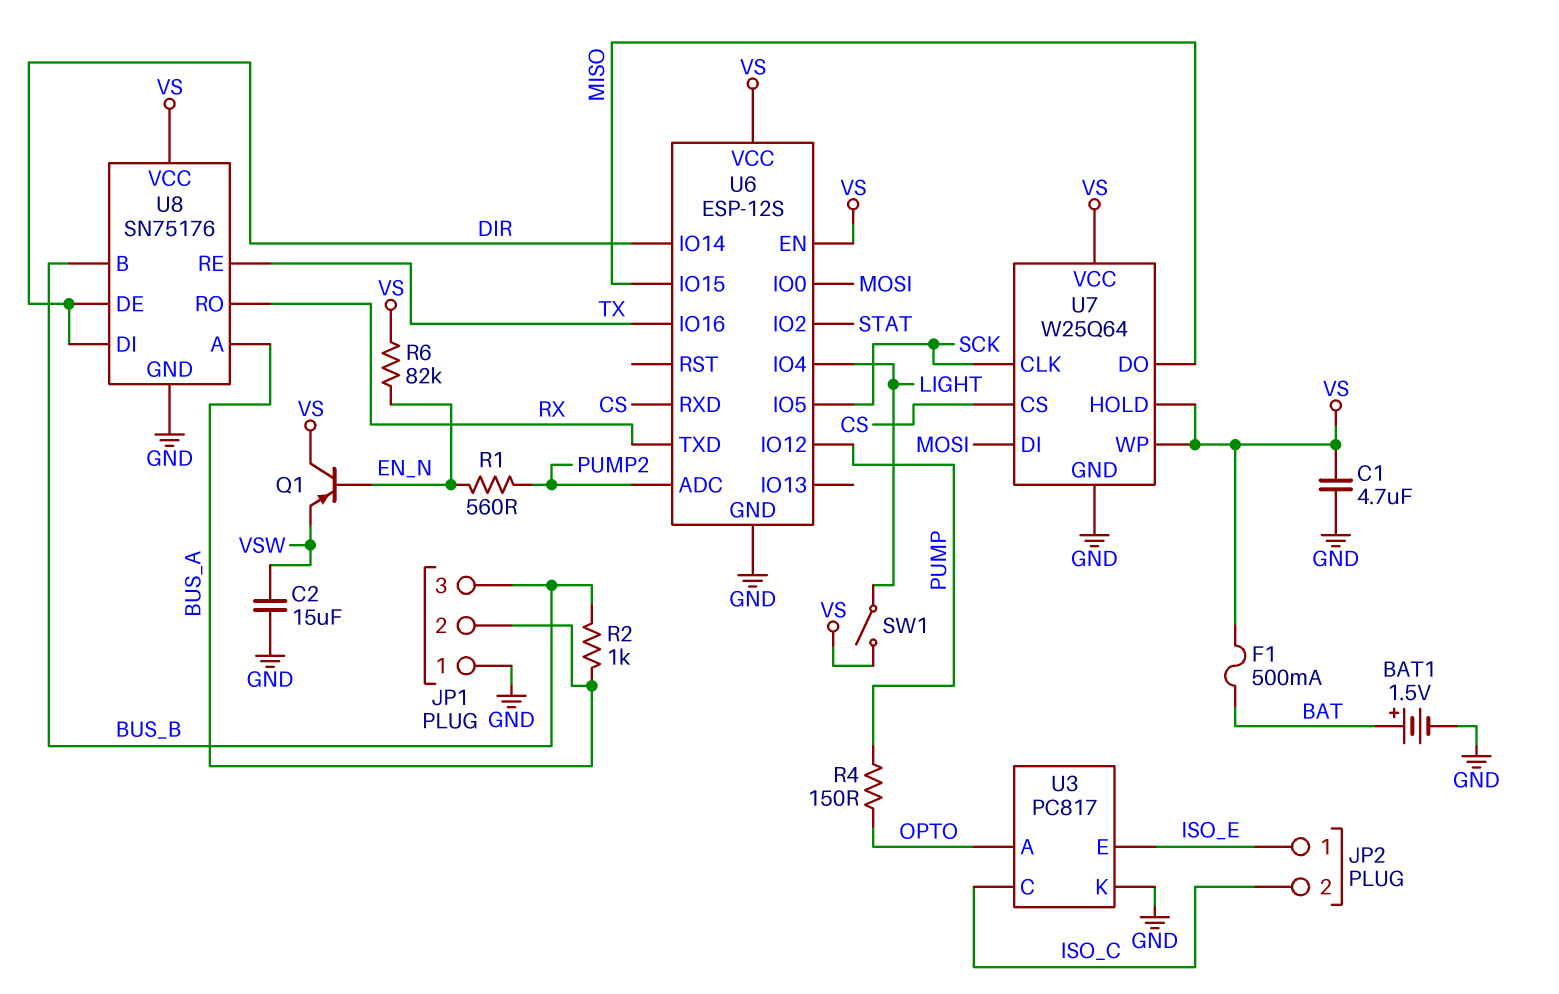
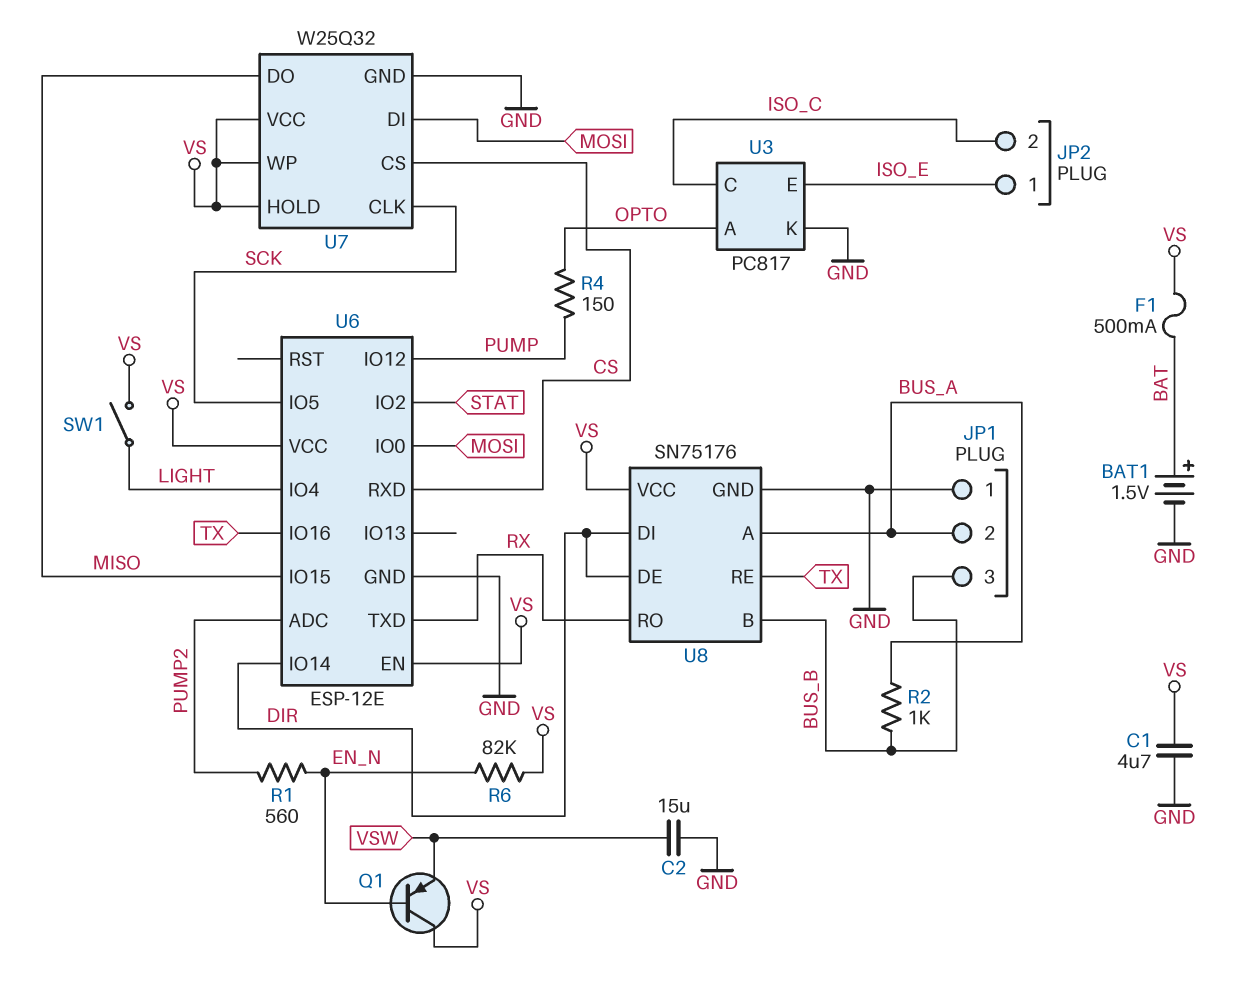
U6: ESP-12S -> ESP-12E
U7: W25Q64 -> W25Q32

